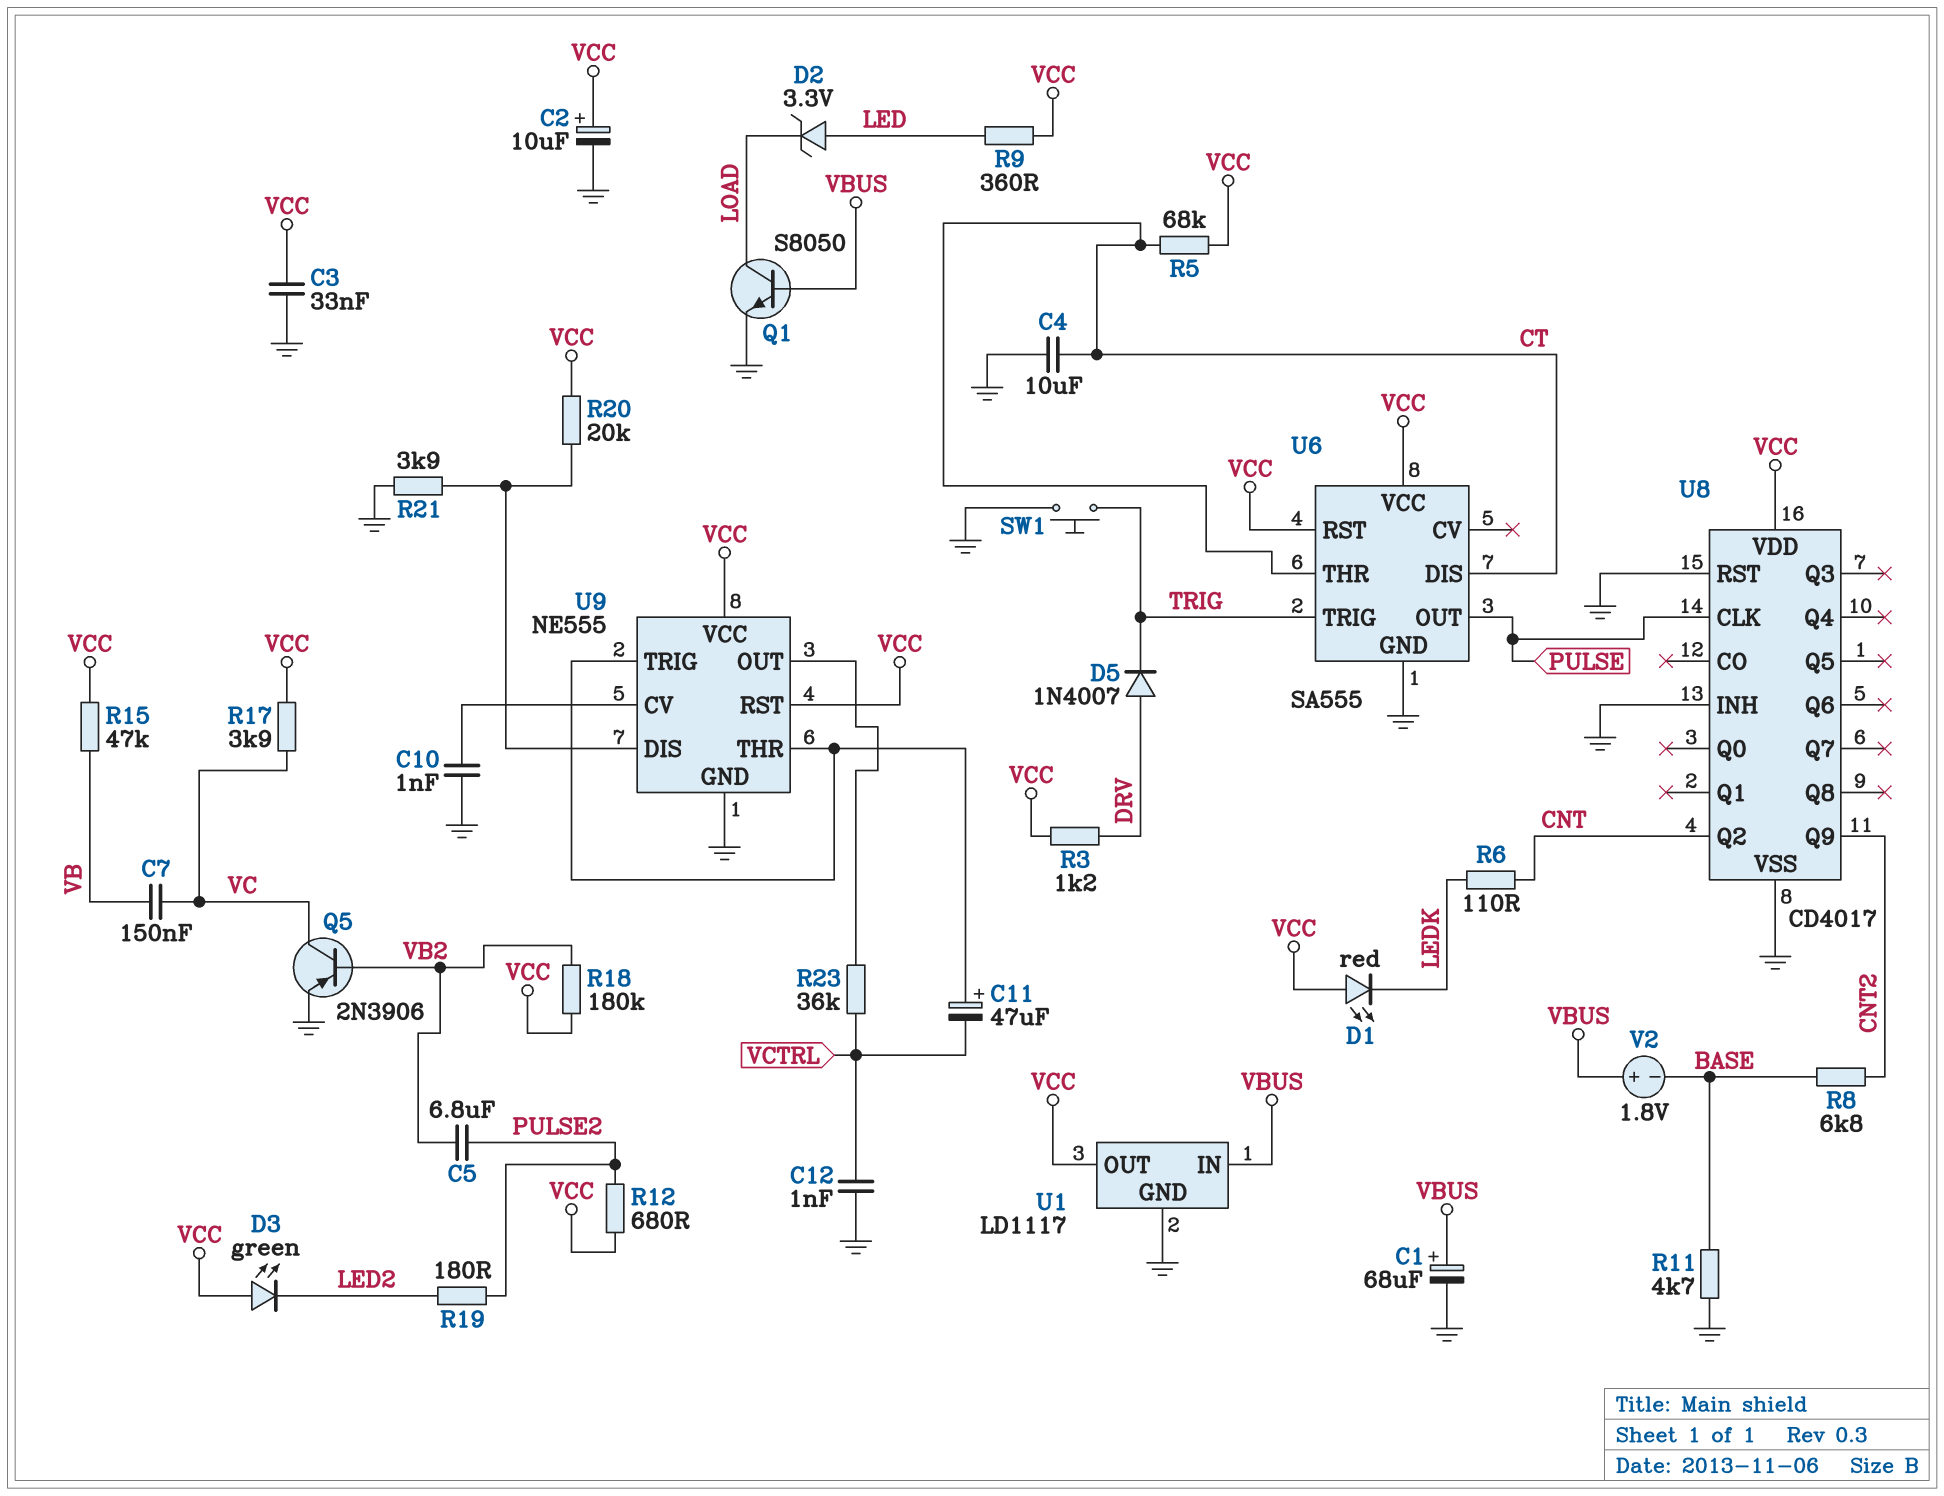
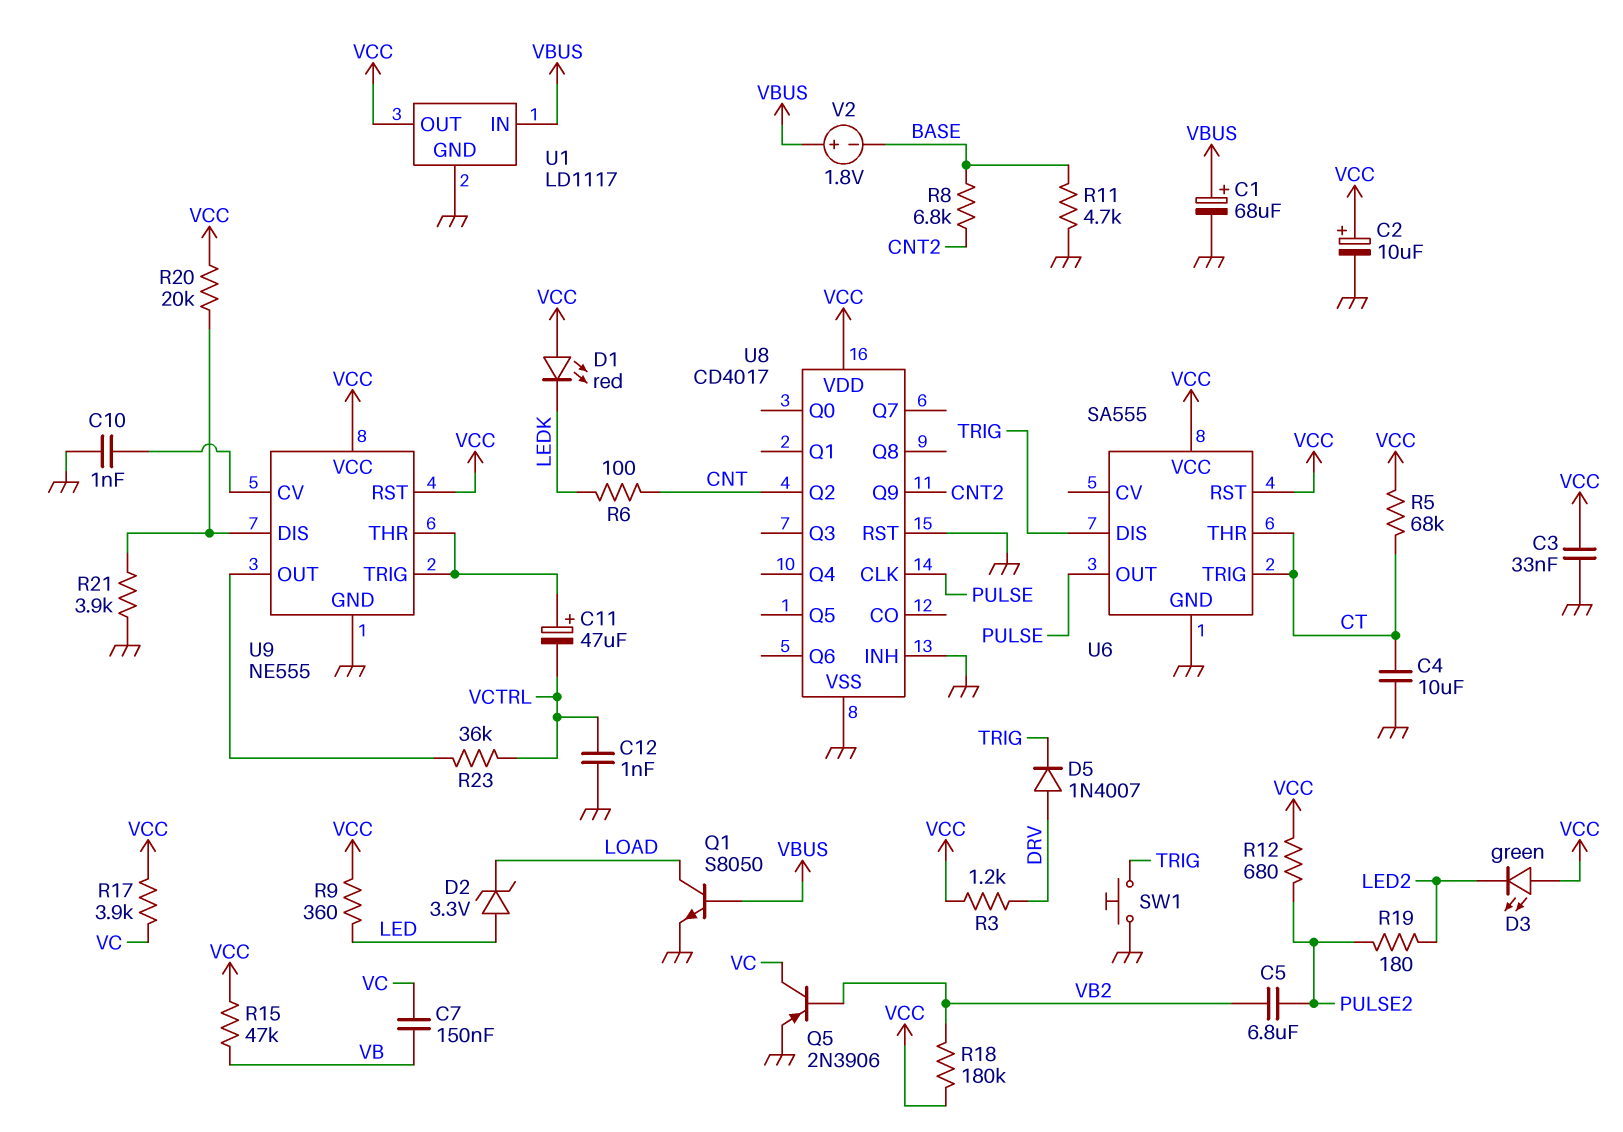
R6: 110 (CNT, LEDK) -> 100 (CNT, LEDK)
U6 pin DIS: CT -> TRIG
U6 pin TRIG: TRIG -> CT

